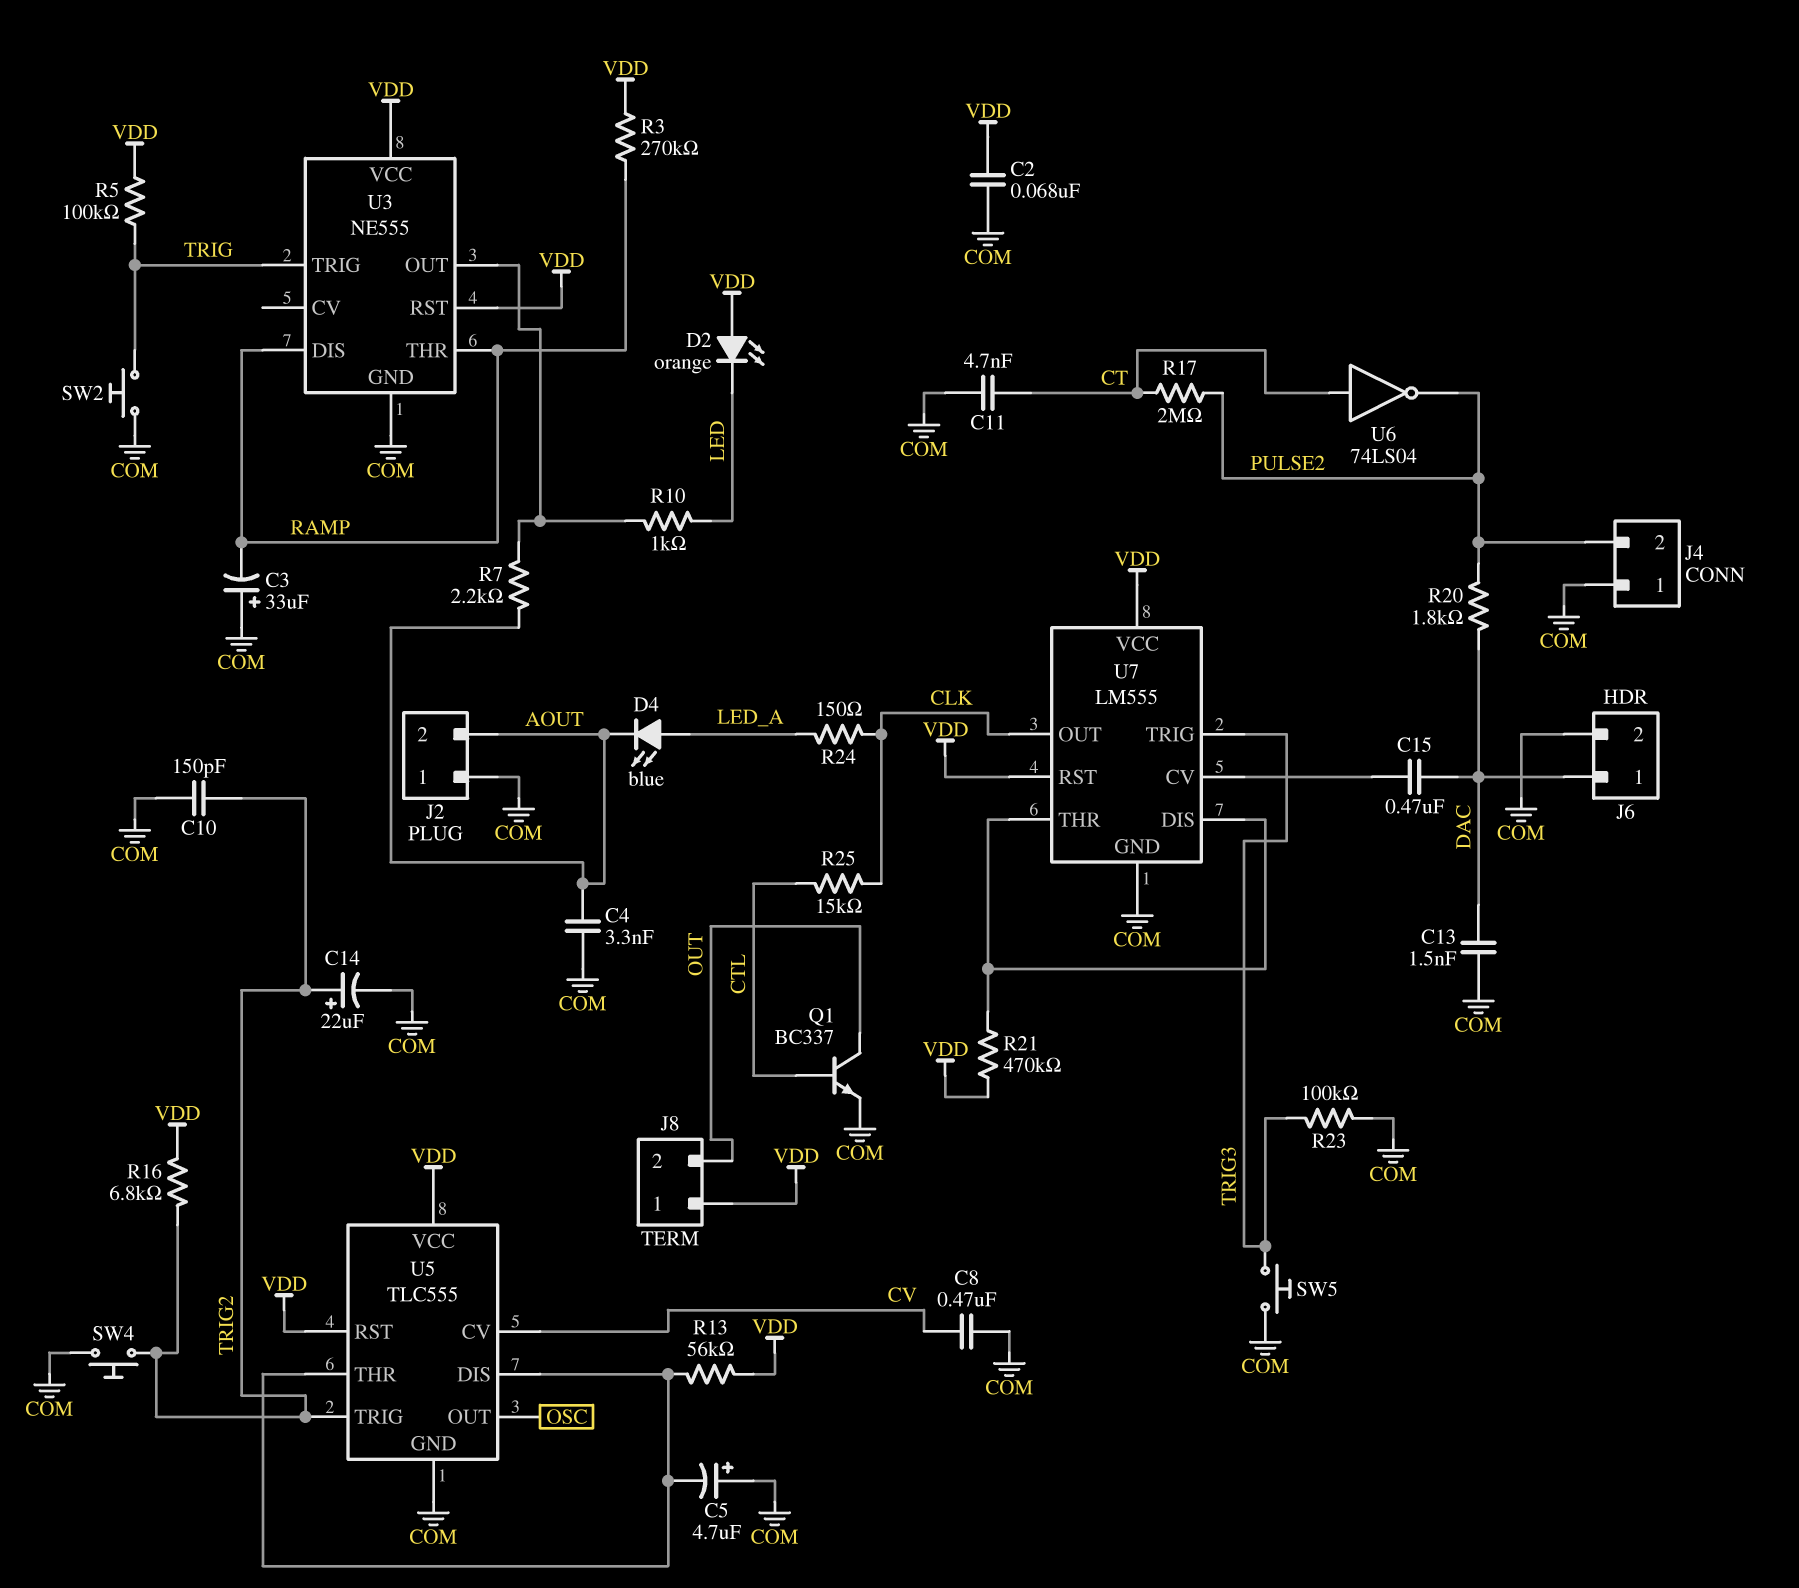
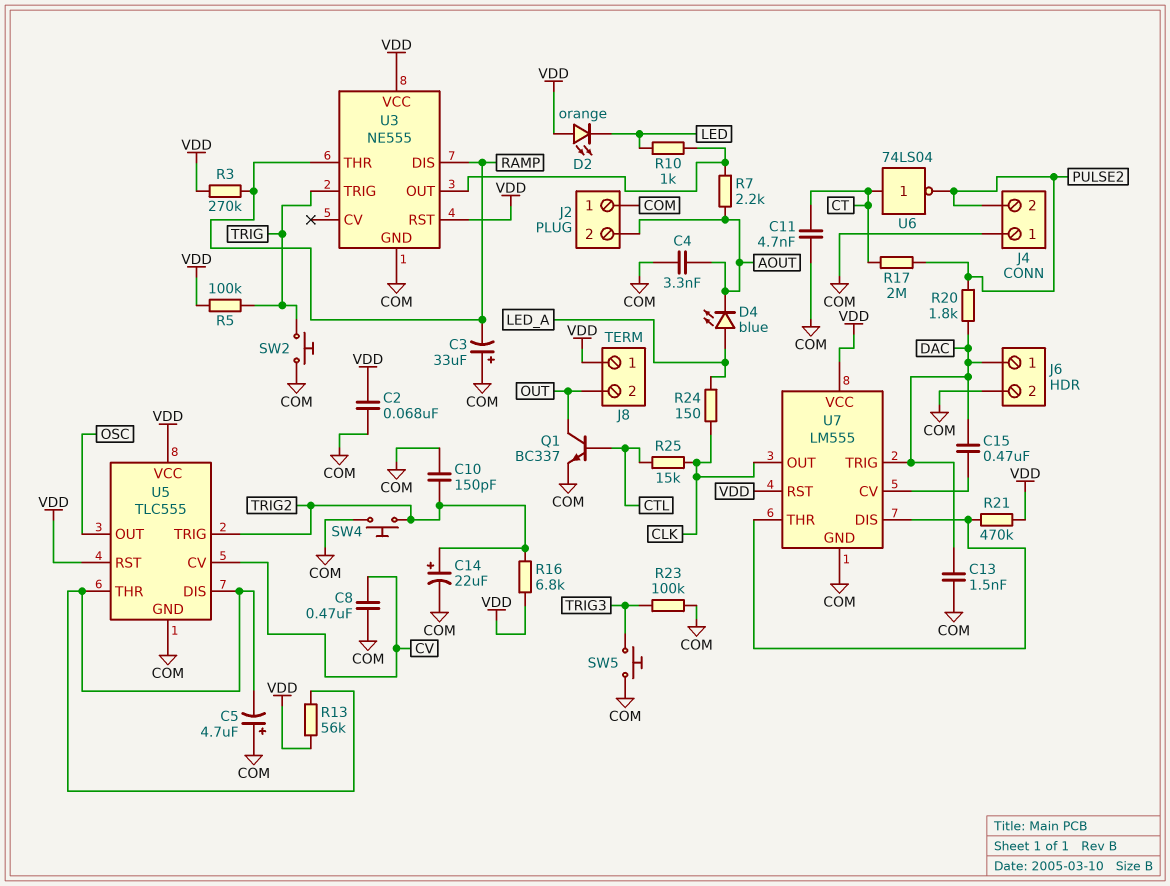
U7 pin TRIG: TRIG3 -> DAC

